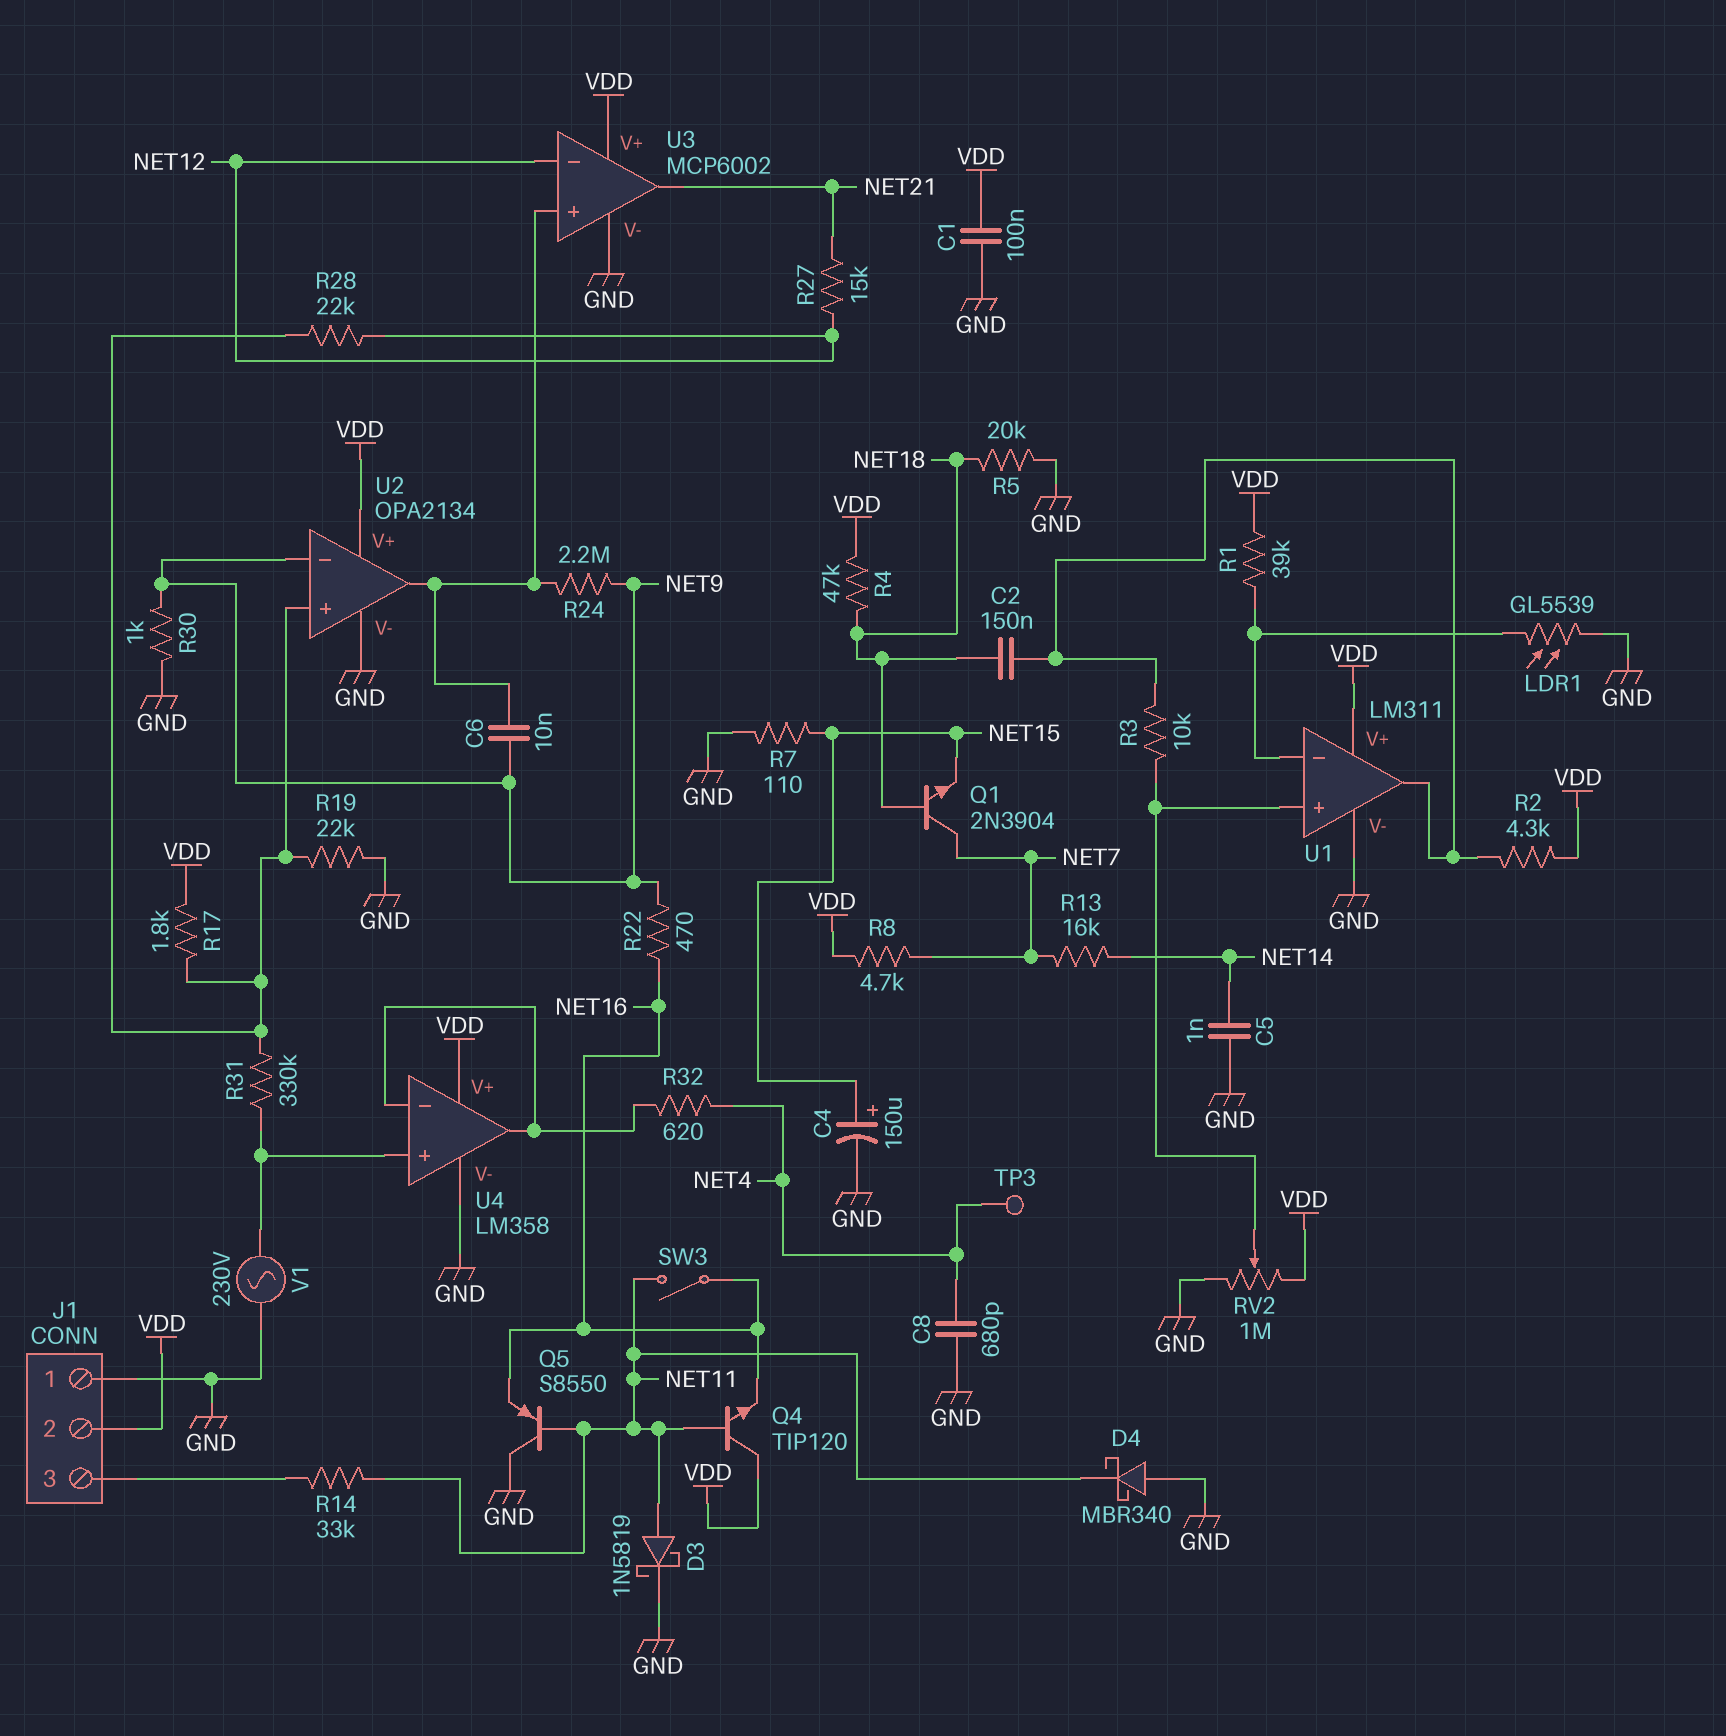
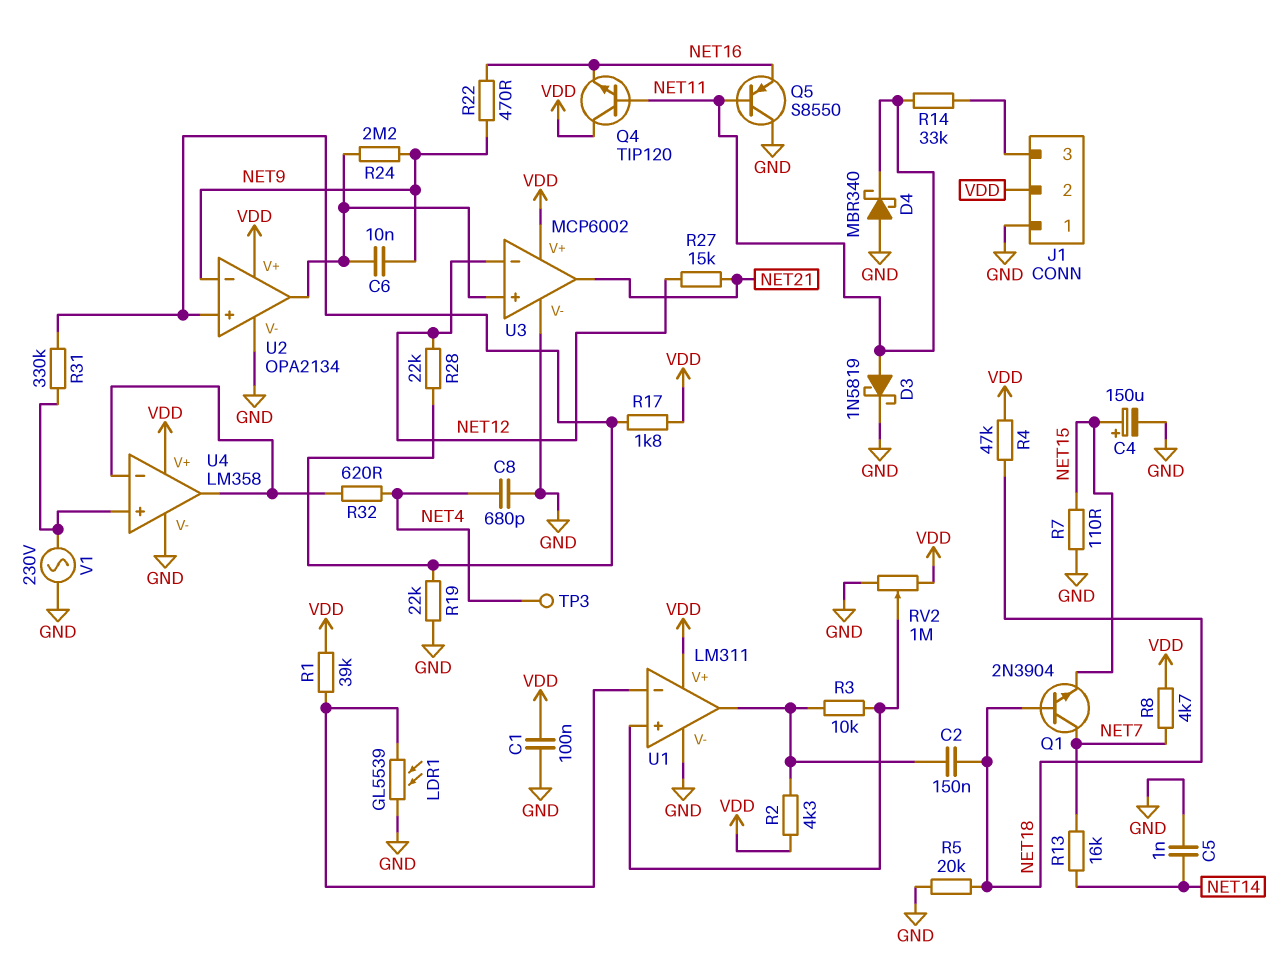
R30: 1k (GND, NET9) -> none
SW3: switch (NET11, NET16) -> none

